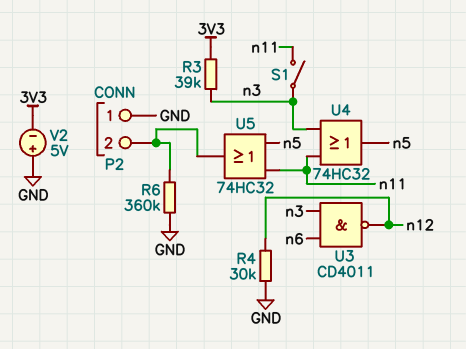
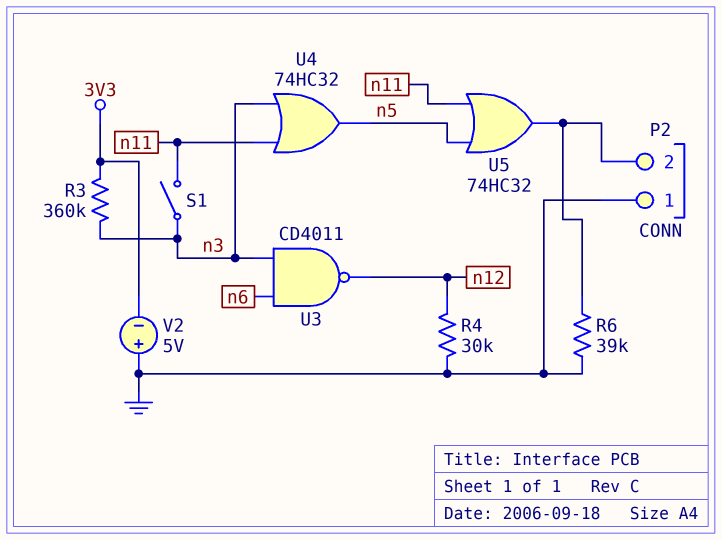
R3: 39k (3V3, n3) -> 360k (3V3, n3)
R6: 360k (GND, P2/2) -> 39k (GND, P2/2)

